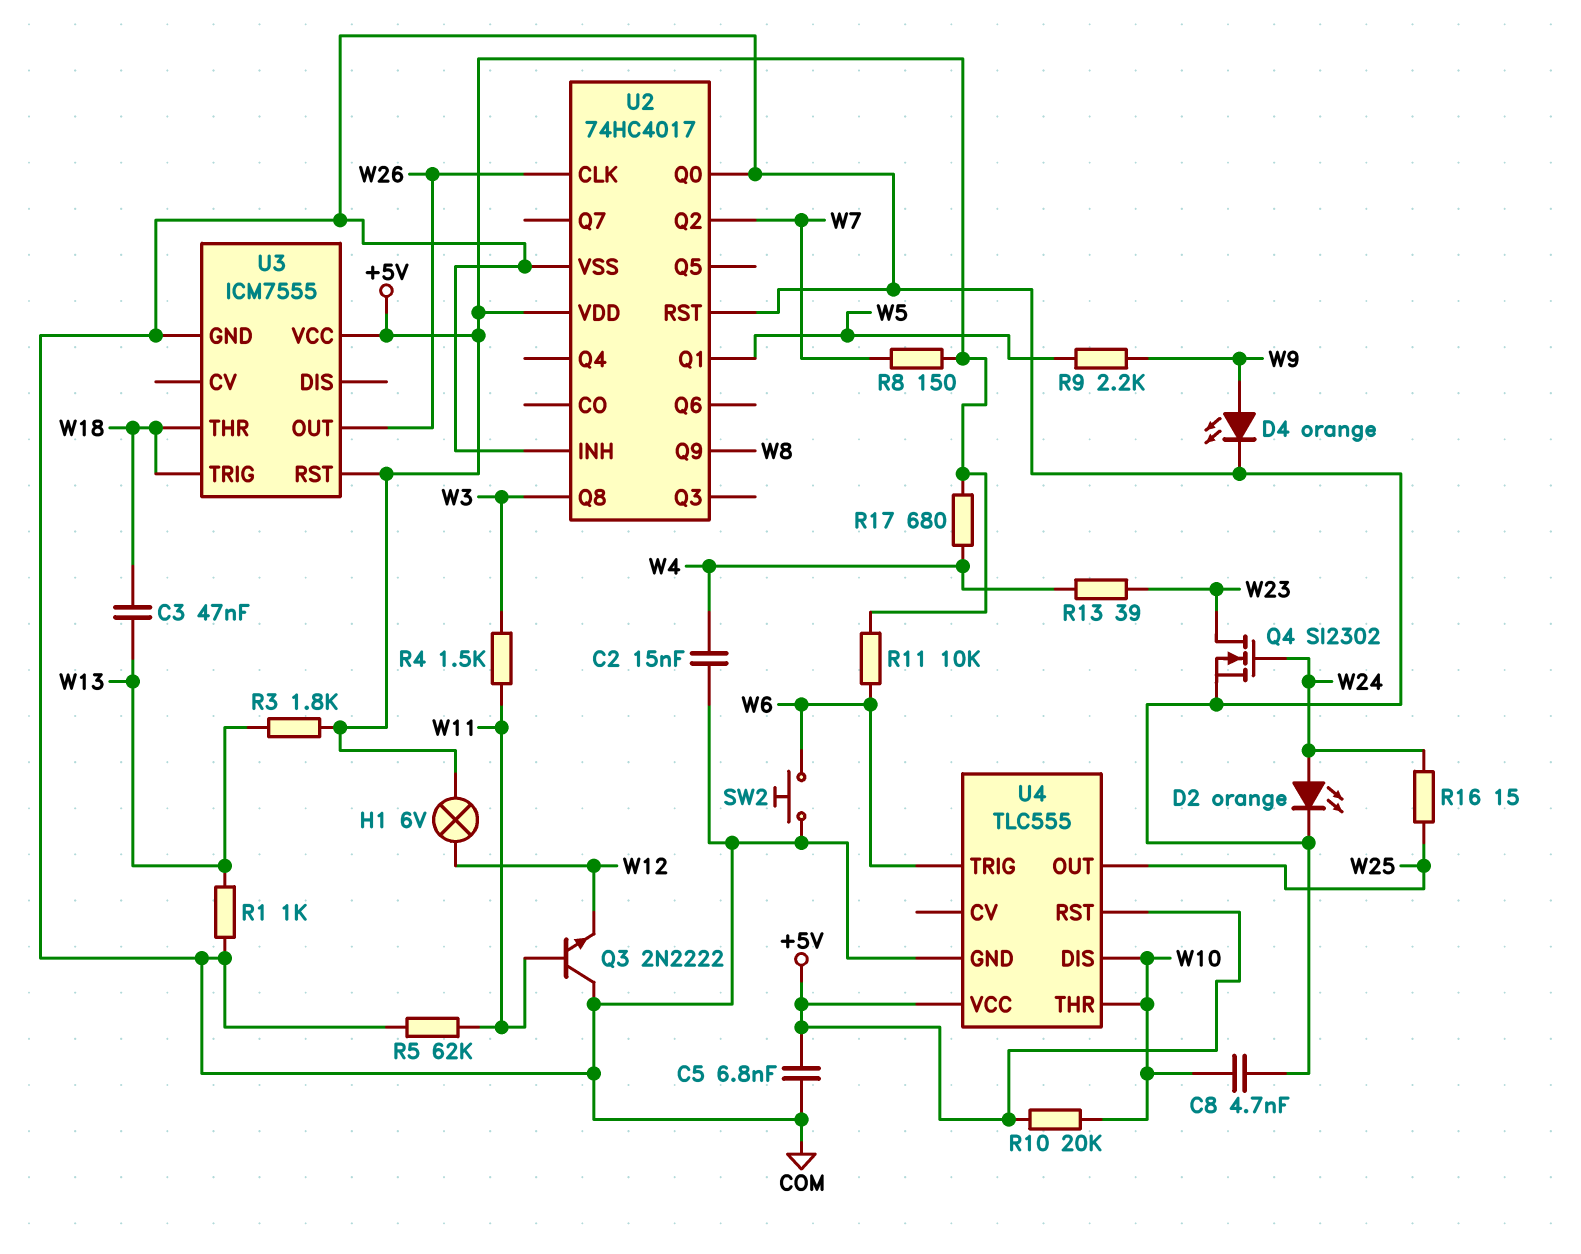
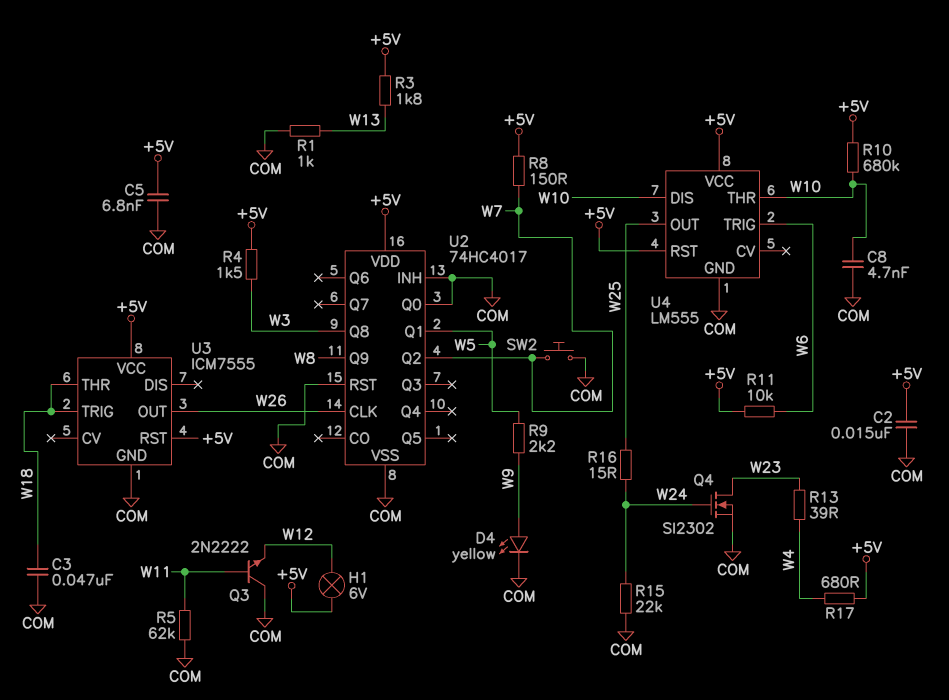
C2: 15nF (COM, W4) -> 15nF (+5V, COM)
C3: 47nF (W13, W18) -> 47nF (COM, W18)
D2: LED orange (A W24, K COM) -> none
D4: LED orange (A W9, K COM) -> LED yellow (A W9, K COM)
R4: 1.5k (W3, W11) -> 1.5k (+5V, W3)
R10: 20k (+5V, W10) -> 680k (+5V, W10)
R15: none -> 22k (COM, W24)
SW2: button (COM, W6) -> button (COM, W7)
U4: TLC555 -> LM555

